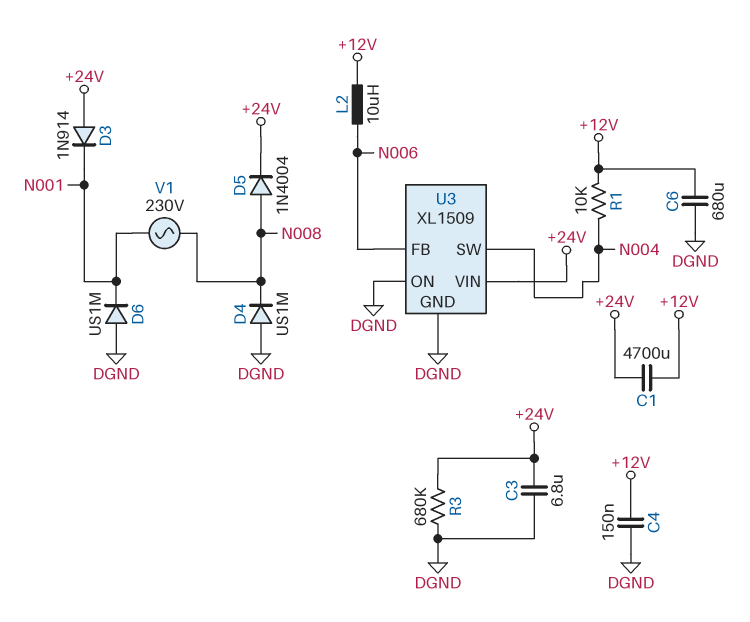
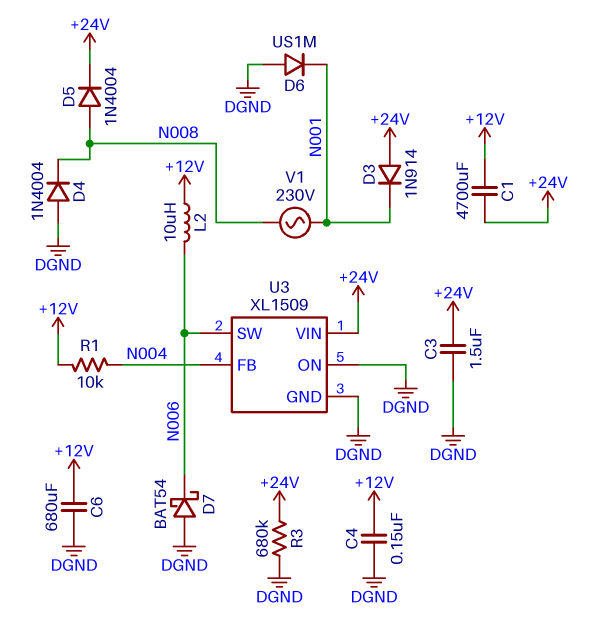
C3: 6.8uF (+24V, DGND) -> 1.5uF (+24V, DGND)
D4: diode US1M (A DGND, K N008) -> diode 1N4004 (A DGND, K N008)
D7: none -> schottky BAT54 (A DGND, K N006)
U3 pin FB: N006 -> N004
U3 pin SW: N004 -> N006

